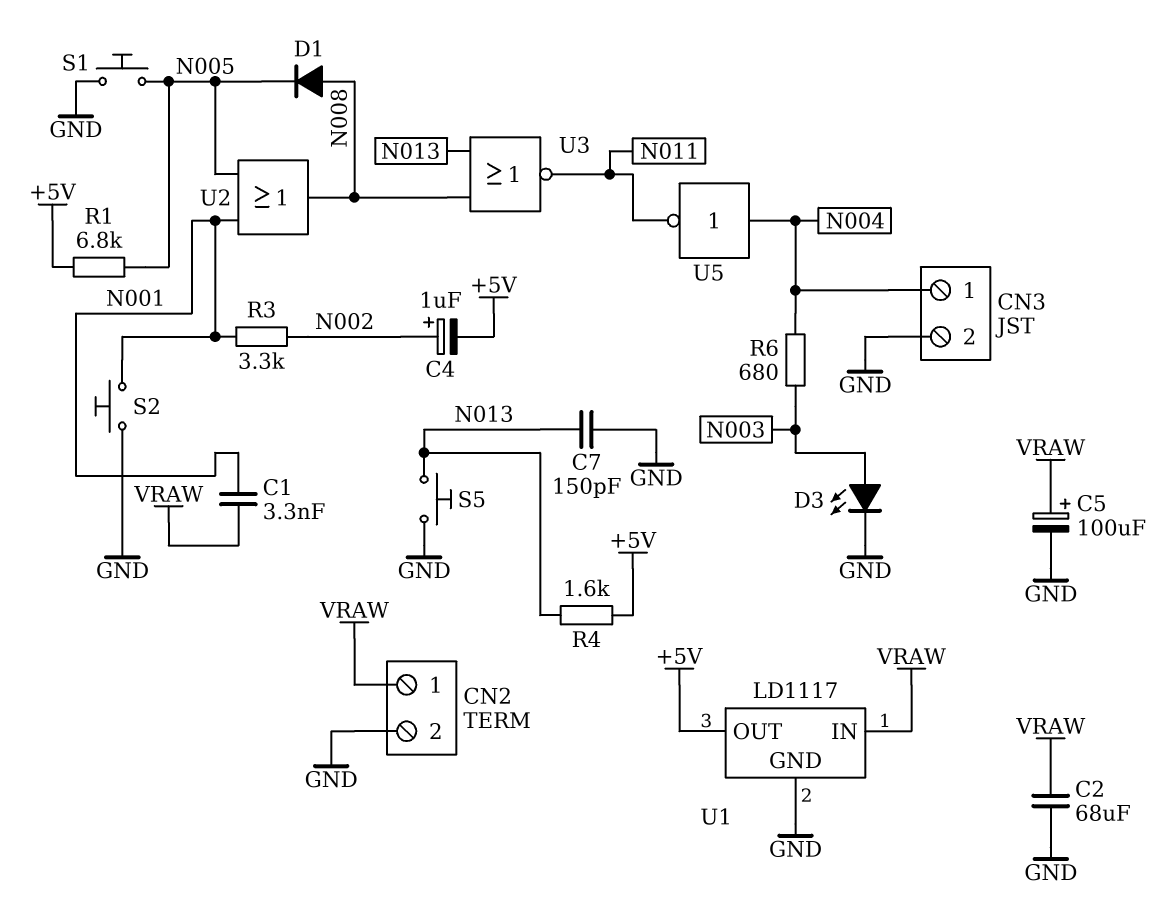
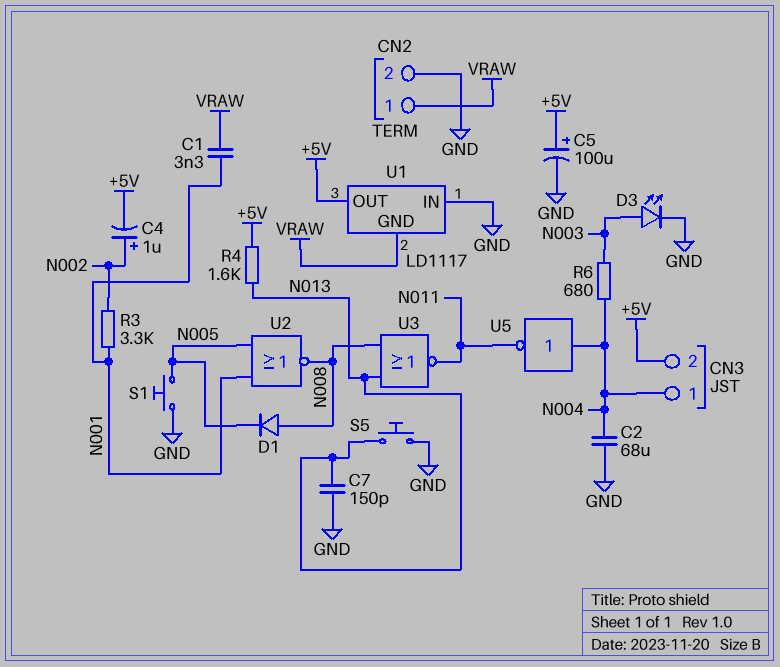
C2: 68uF (GND, VRAW) -> 68uF (GND, N004)
C5: 100uF (plus VRAW, minus GND) -> 100uF (plus +5V, minus GND)
CN3 pin 2: GND -> +5V
R1: 6.8k (+5V, N005) -> none
S2: button (GND, N001) -> none
U1 pin GND: GND -> VRAW
U1 pin IN: VRAW -> GND
U2: OR (in N001, in N005, out N008) -> NOR (in N001, in N005, out N008)

